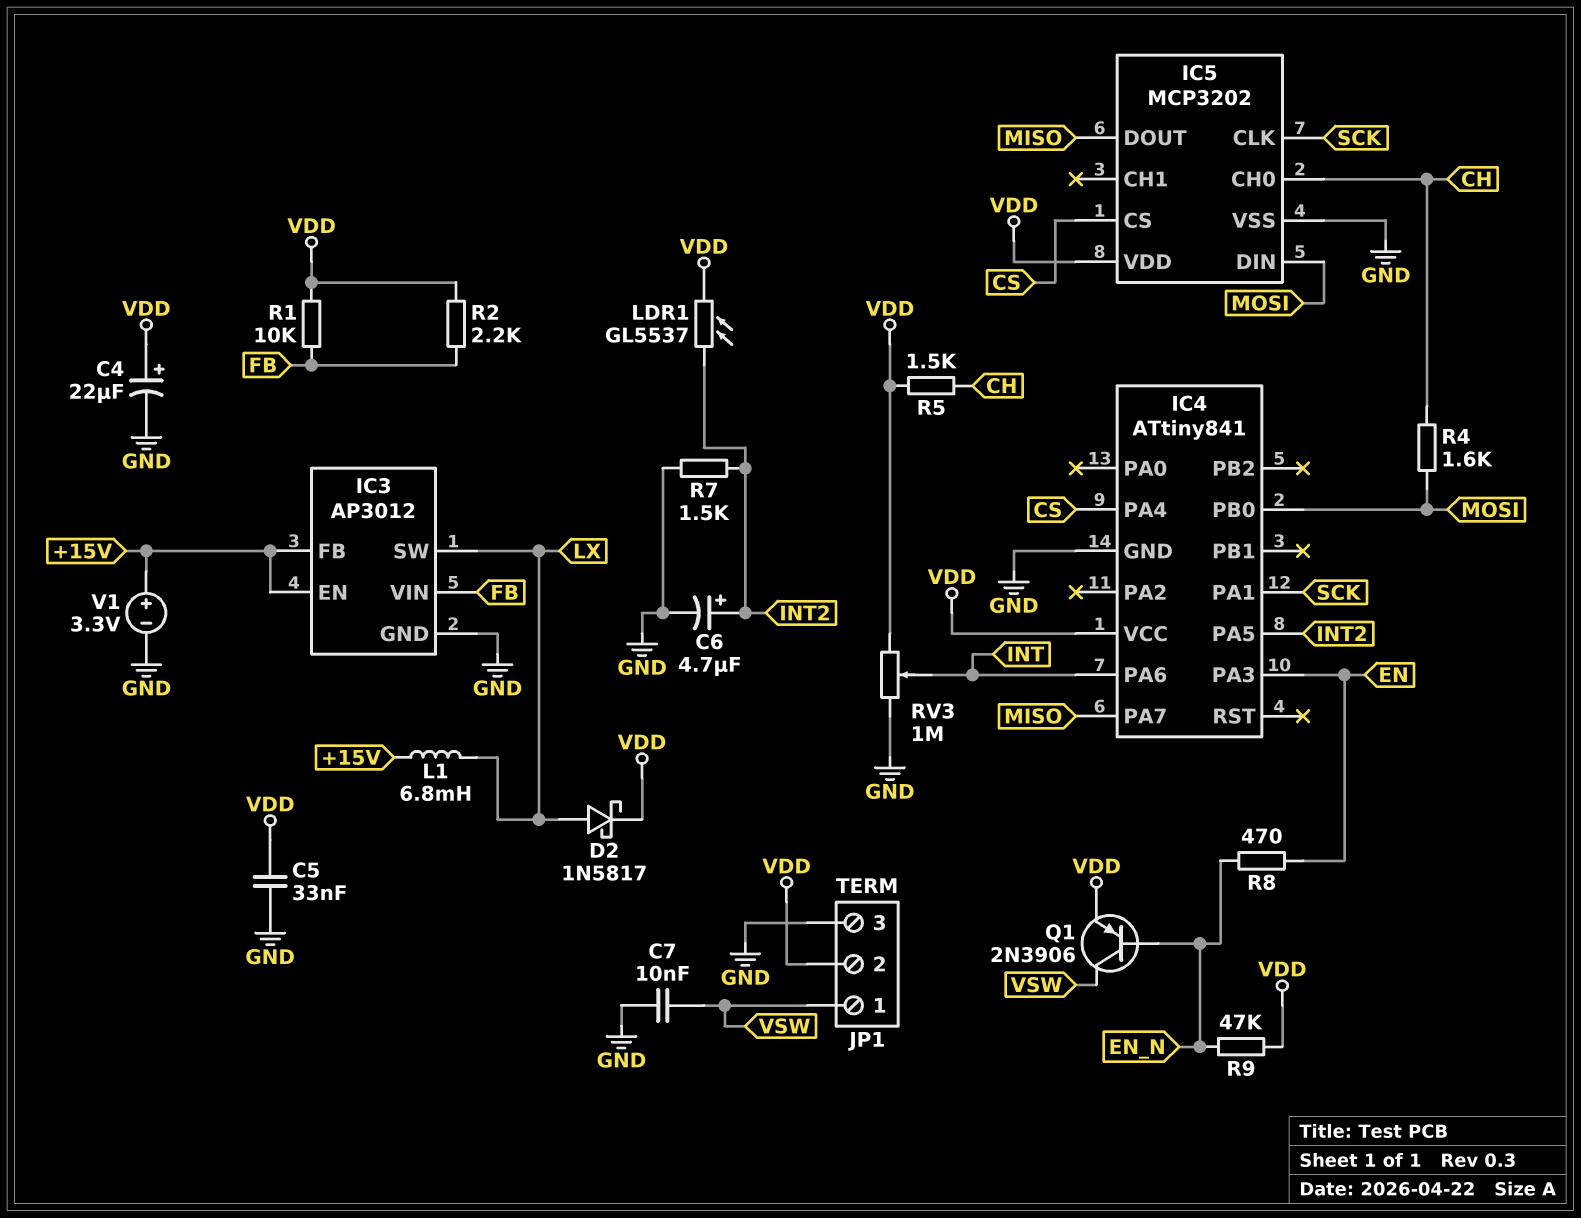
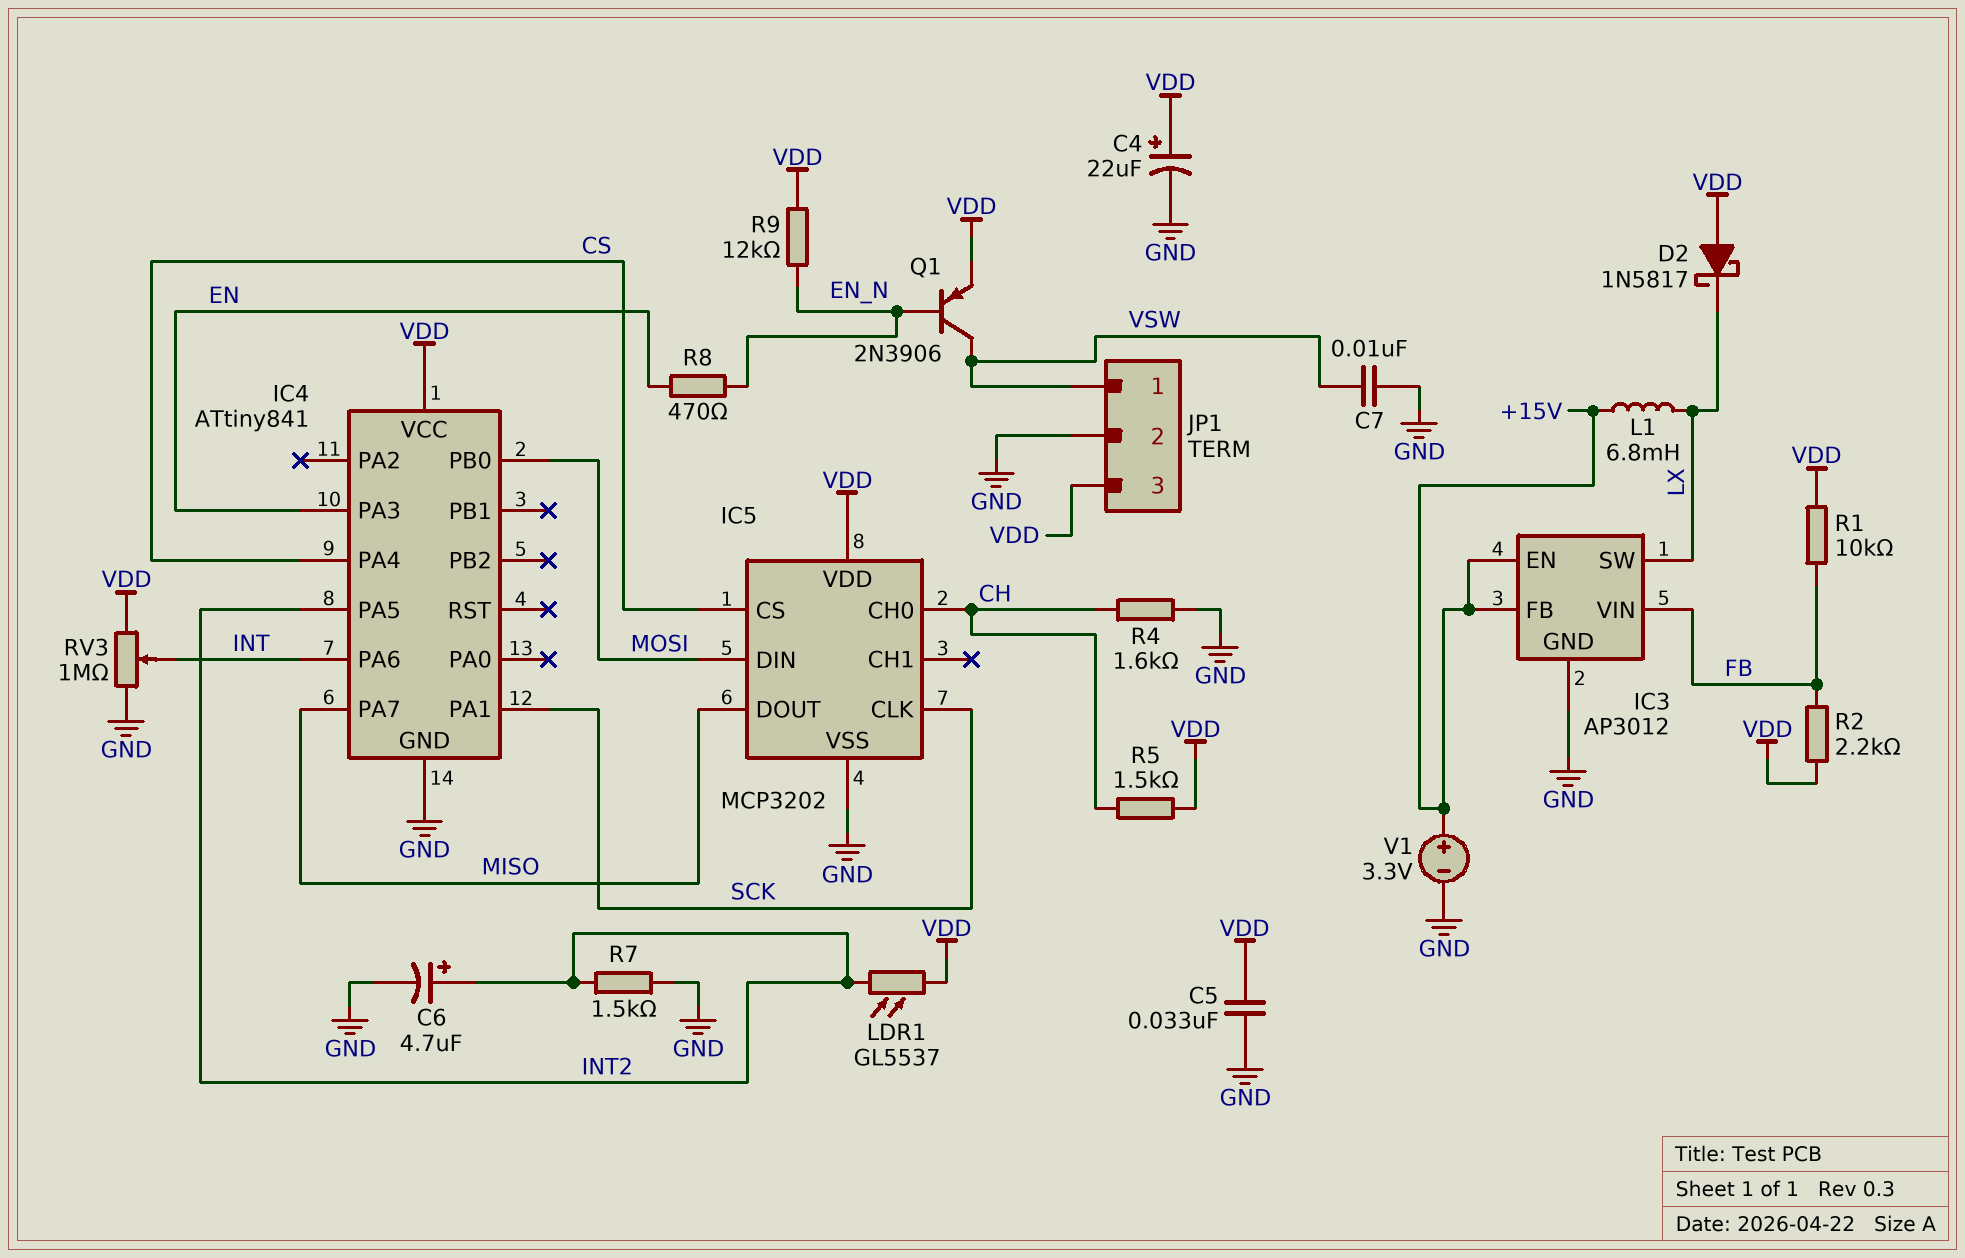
D2: schottky 1N5817 (A LX, K VDD) -> schottky 1N5817 (A VDD, K LX)
JP1 pin 2: VDD -> GND
JP1 pin 3: GND -> VDD
R4: 1.6k (CH, MOSI) -> 1.6k (CH, GND)
R9: 47k (EN_N, VDD) -> 12k (EN_N, VDD)

